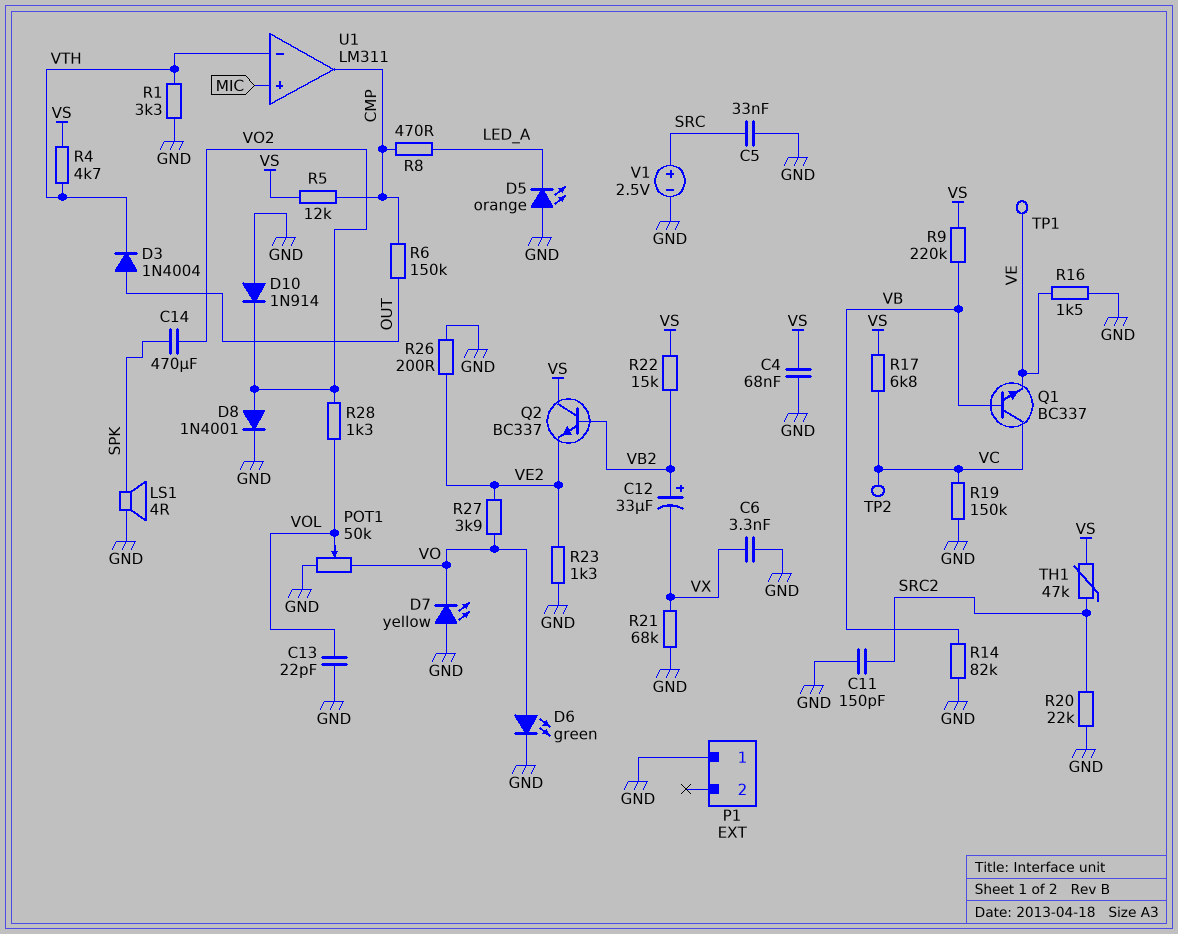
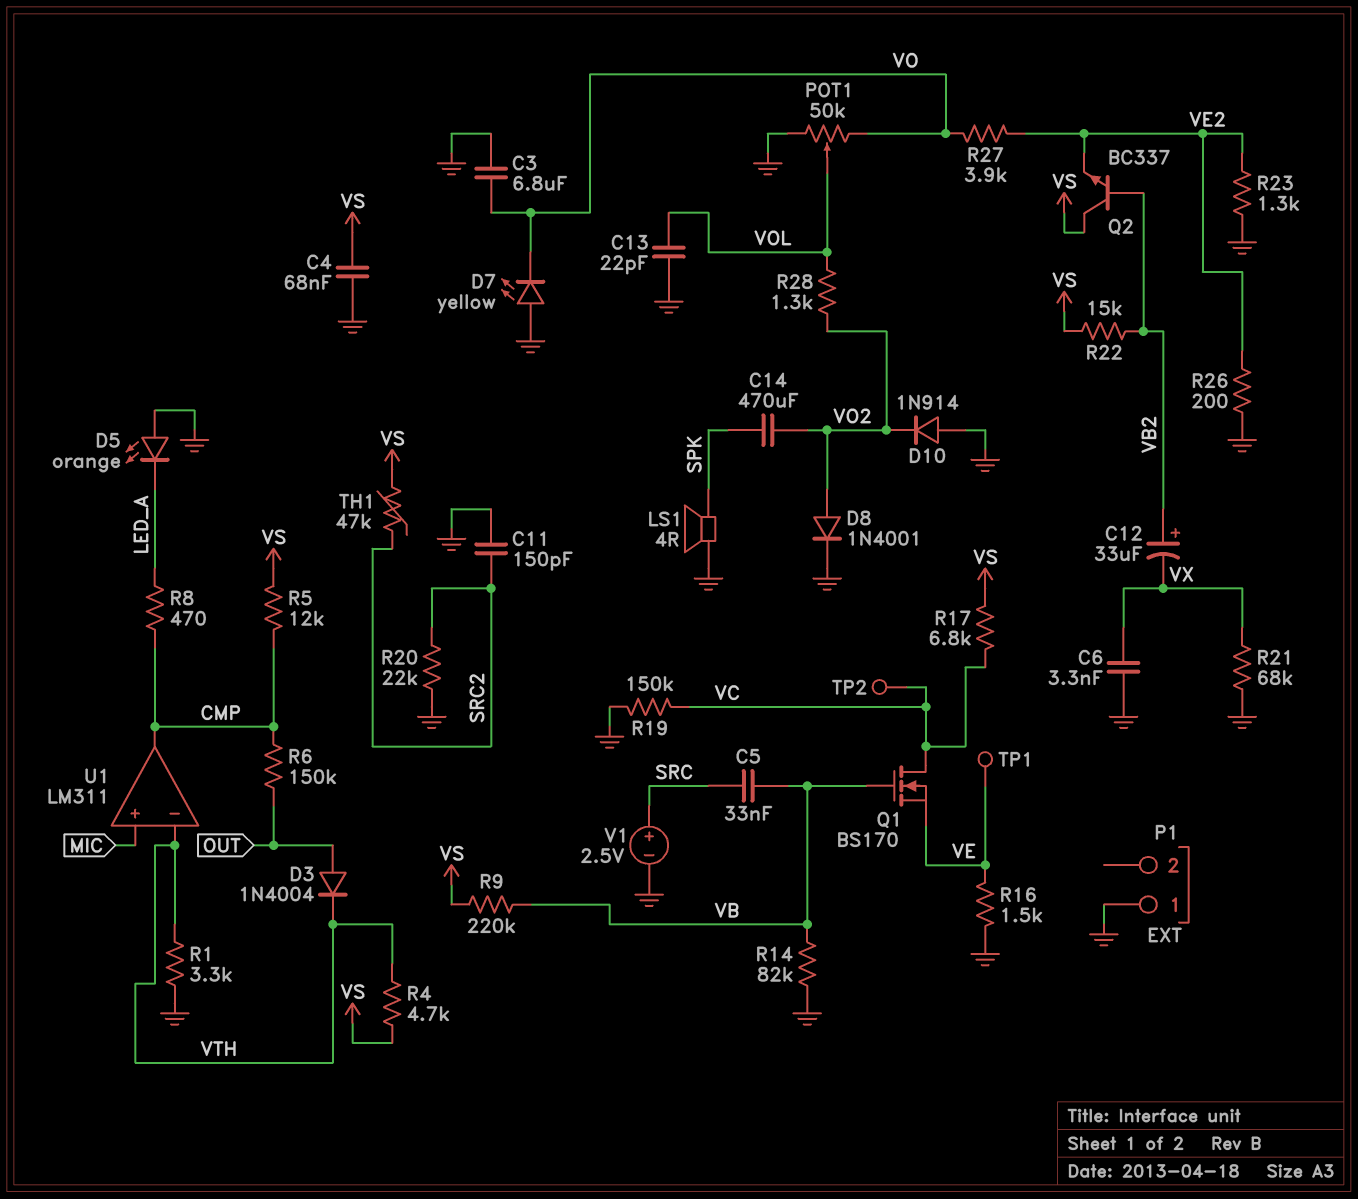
C3: none -> 6.8uF (GND, VO)
C5: 33nF (GND, SRC) -> 33nF (SRC, VB)
D6: LED green (A VO, K GND) -> none
Q1: NPN BC337 (B VB, C VC, E VE) -> NMOS BS170 (G VB, D VC, S VE)

